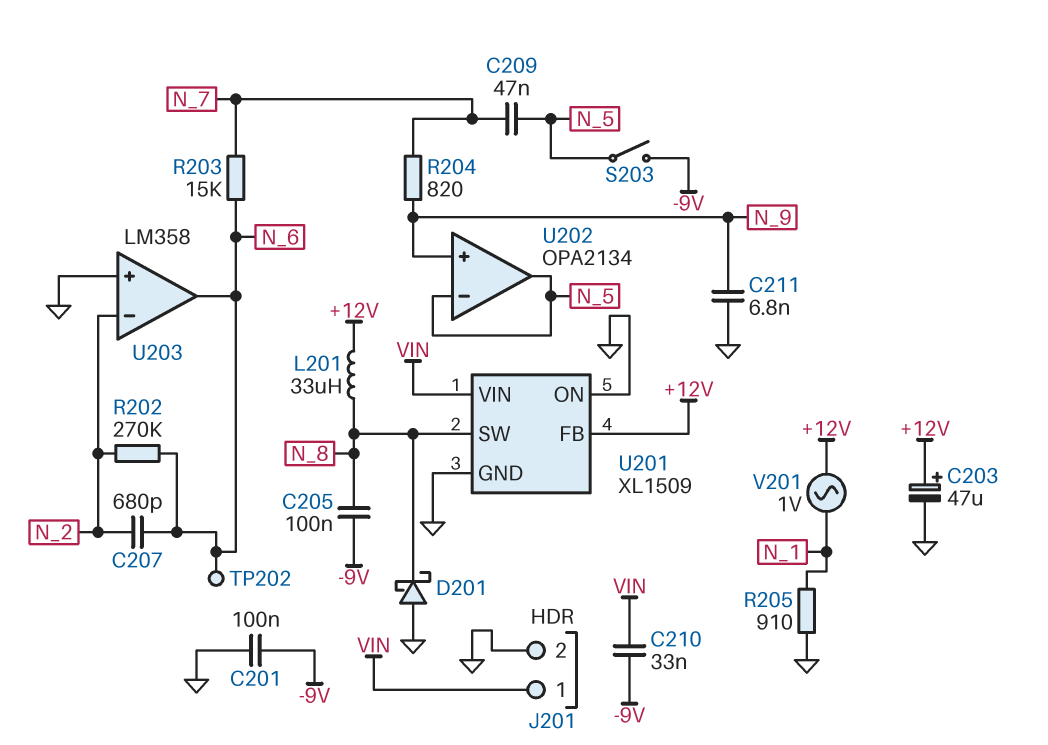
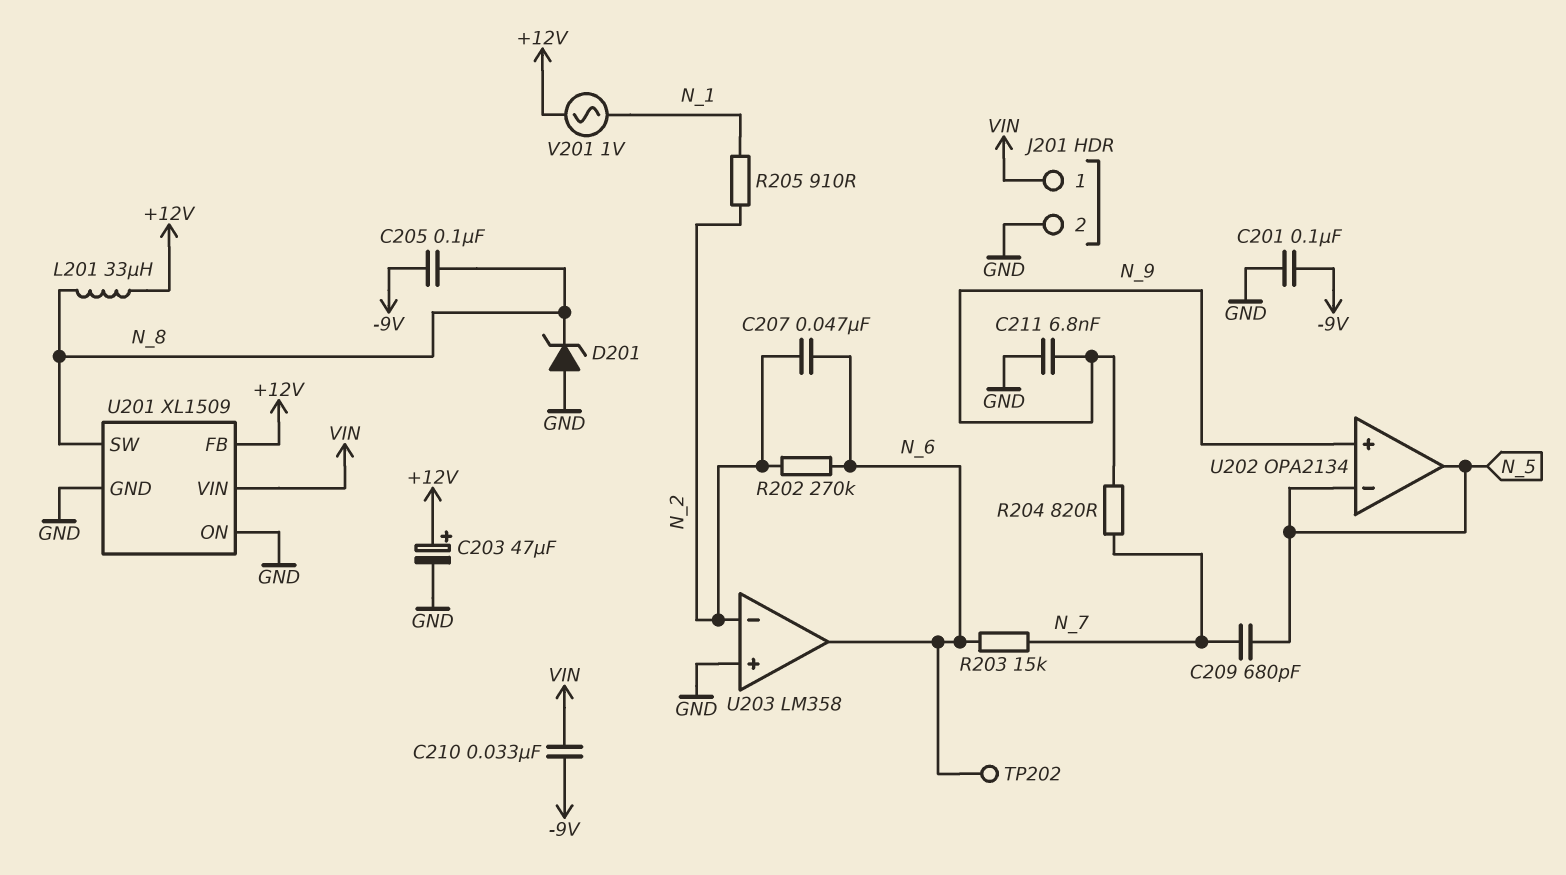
C207: 680pF (N_2, N_6) -> 47nF (N_2, N_6)
C209: 47nF (N_5, N_7) -> 680pF (N_5, N_7)
D201: schottky (A GND, K N_8) -> zener (A GND, K N_8)
R205: 910 (GND, N_1) -> 910 (N_1, N_2)
S203: switch (-9V, N_5) -> none

